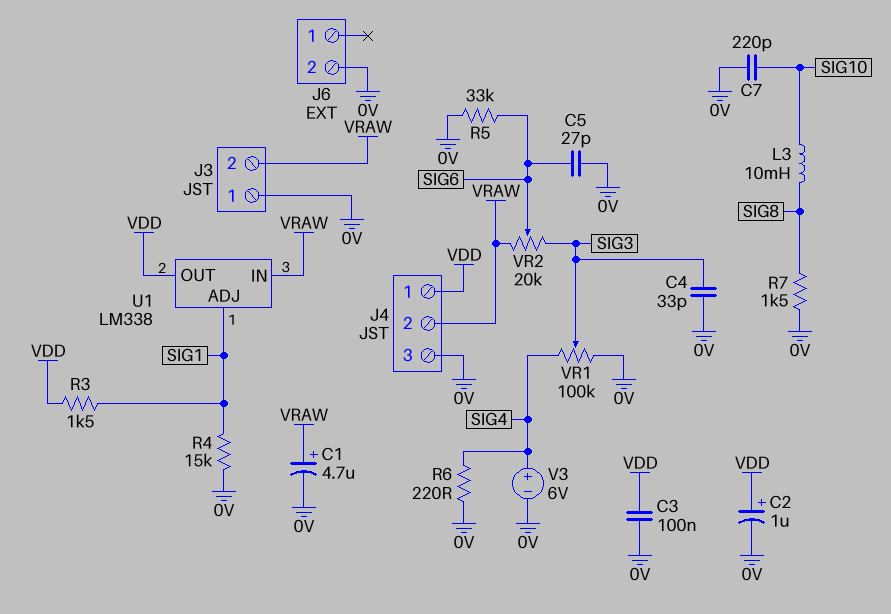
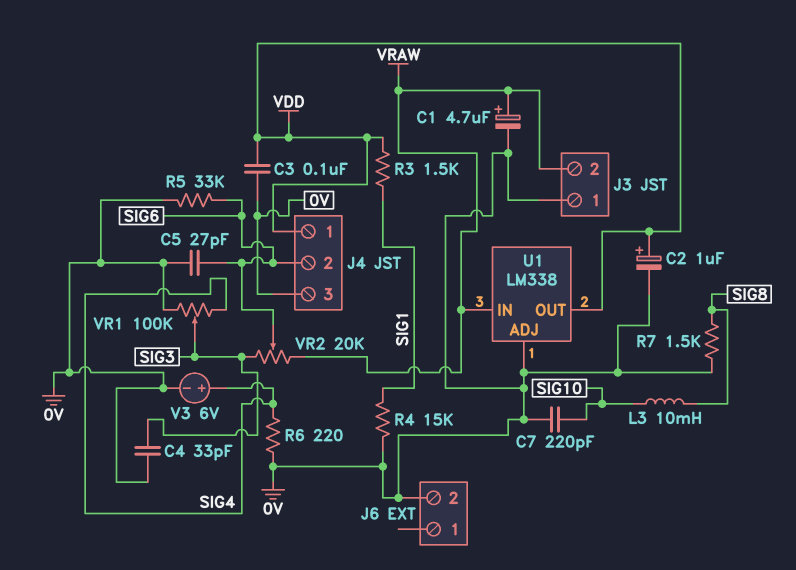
J4 pin 2: VRAW -> SIG6
U1 pin ADJ: SIG1 -> 0V

